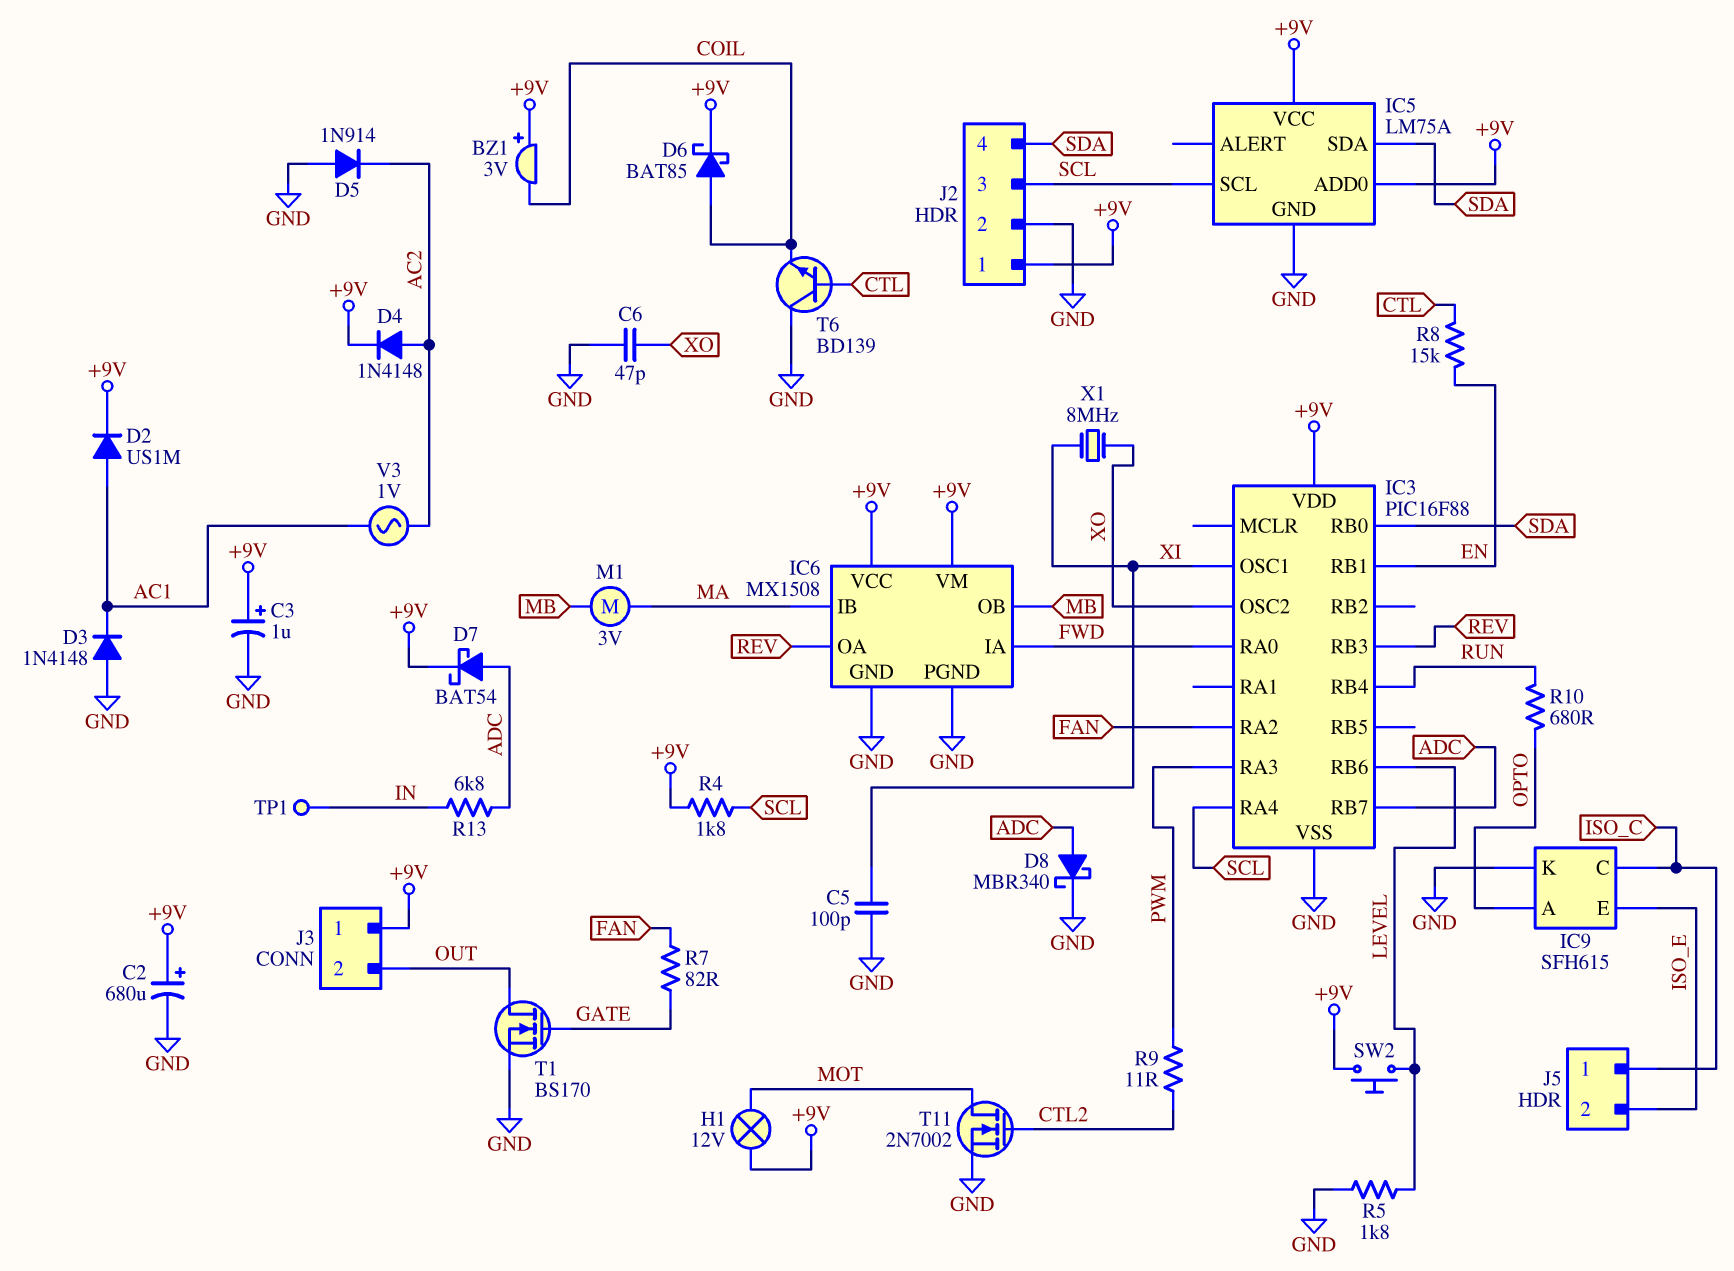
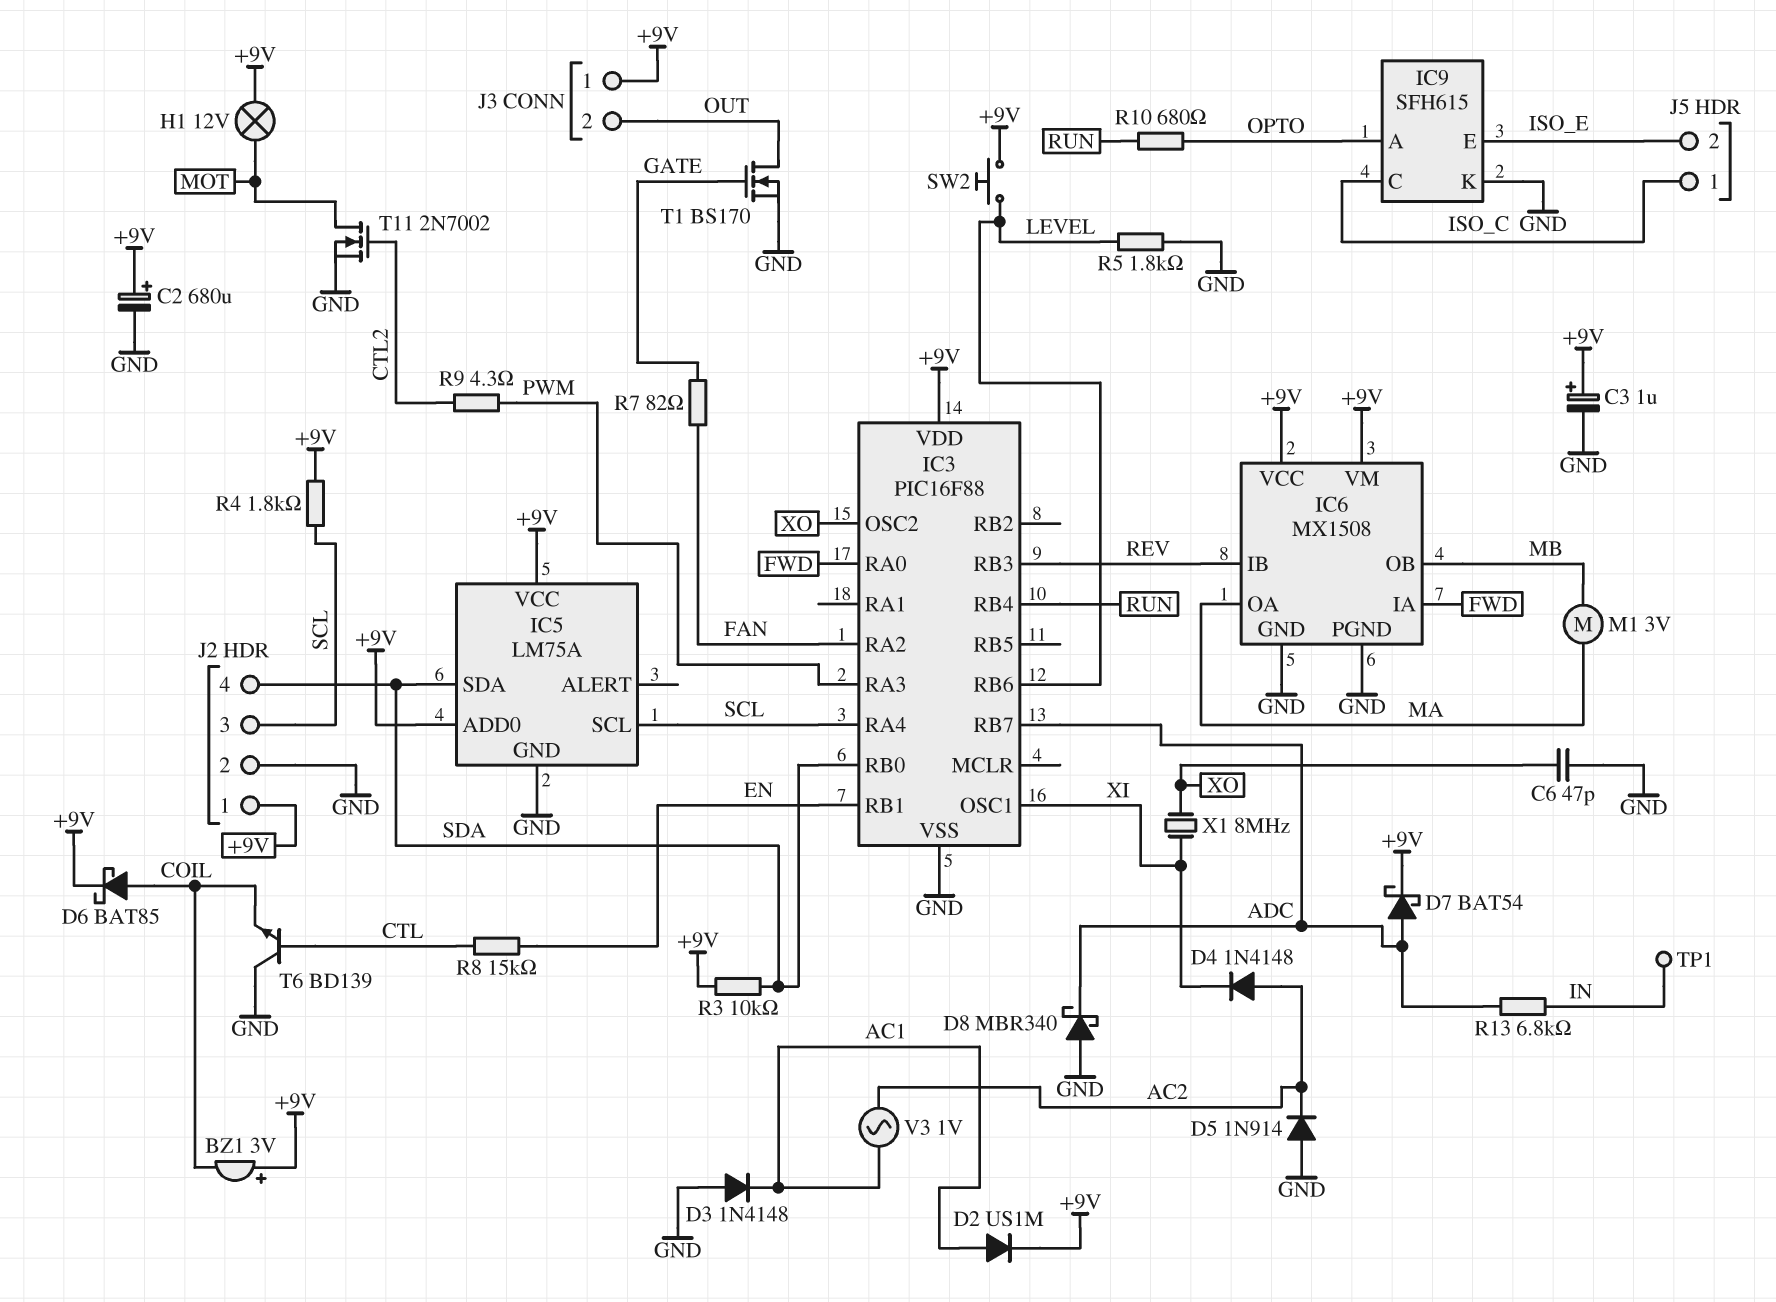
C5: 100pF (GND, XI) -> none
D4: diode 1N4148 (A AC2, K +9V) -> diode 1N4148 (A AC2, K XI)
D8: schottky MBR340 (A ADC, K GND) -> schottky MBR340 (A GND, K ADC)
IC6 pin IB: MA -> REV
IC6 pin OA: REV -> MA
R3: none -> 10k (+9V, SDA)
R9: 11 (CTL2, PWM) -> 4.3 (CTL2, PWM)

